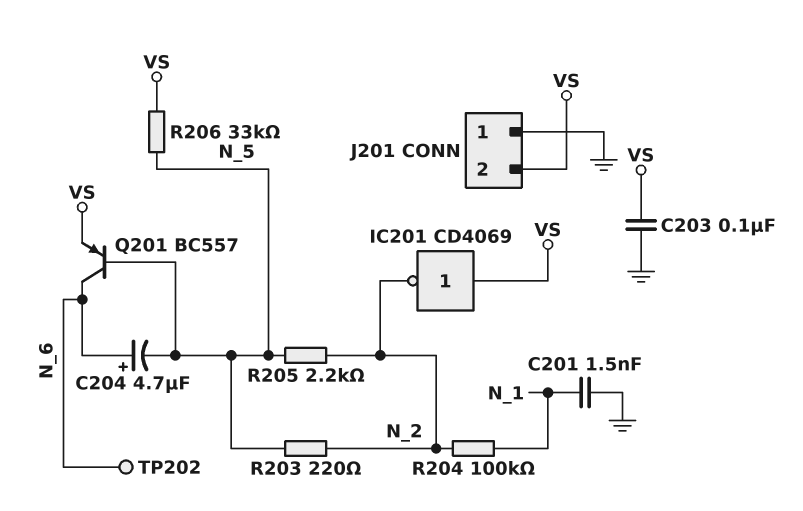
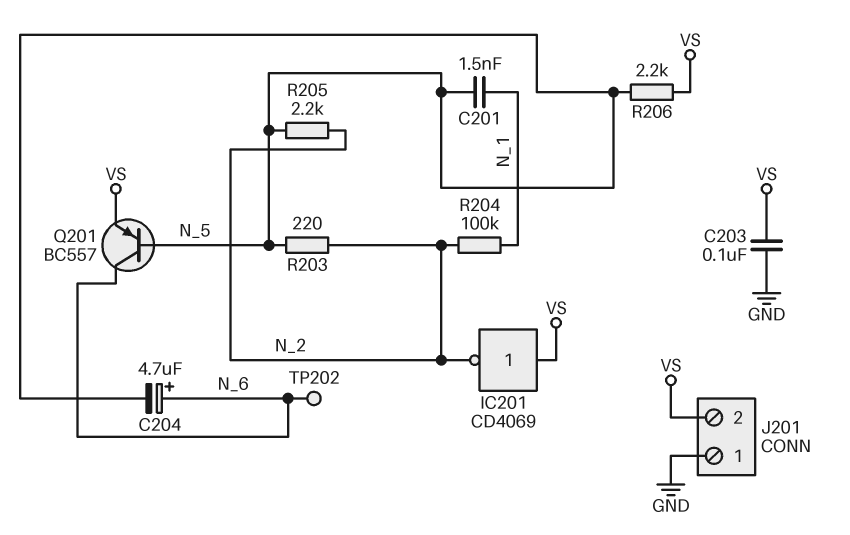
C201: 1.5nF (GND, N_1) -> 1.5nF (N_1, N_5)
R206: 33k (N_5, VS) -> 2.2k (N_5, VS)

